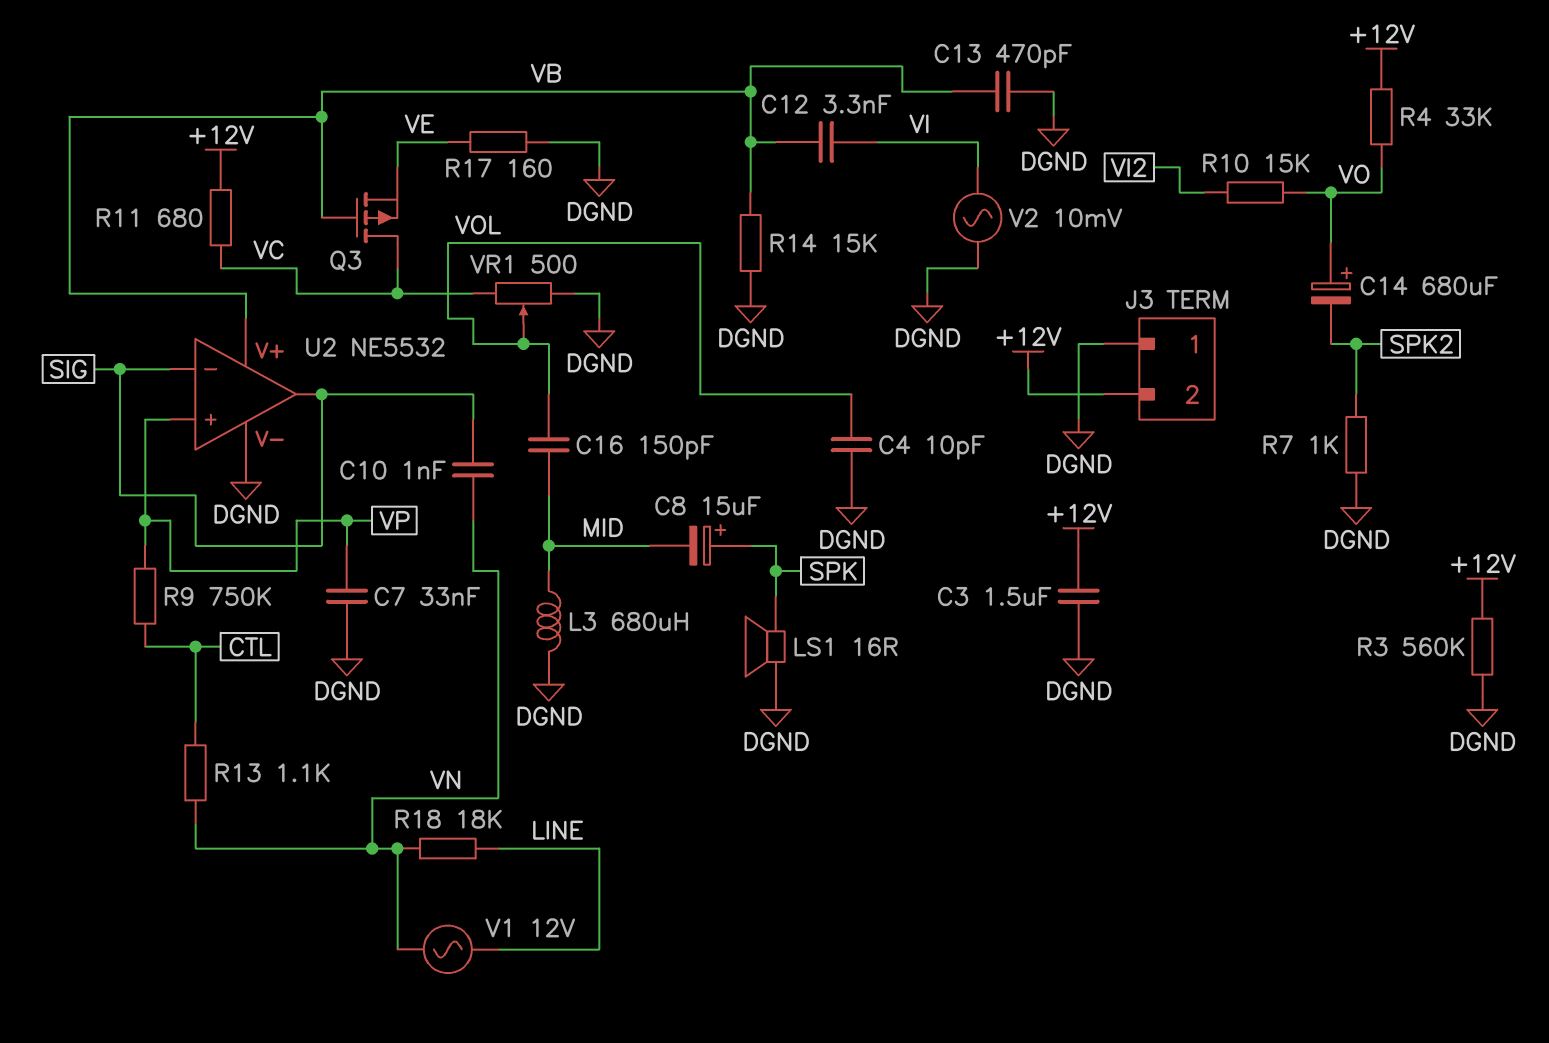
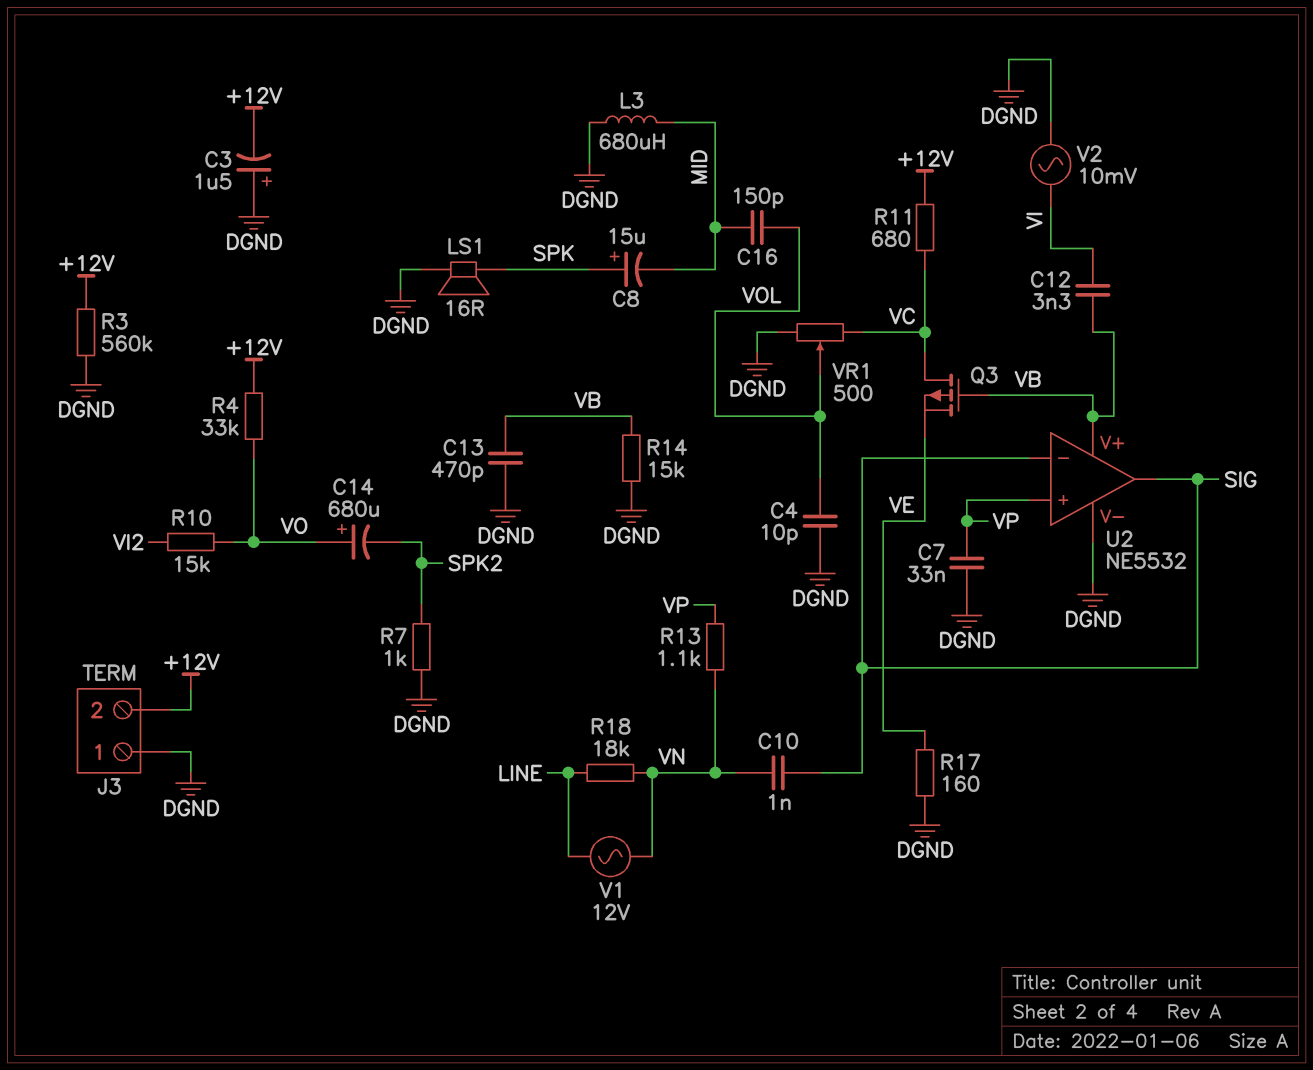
C3: 1.5uF (+12V, DGND) -> 1.5uF (plus DGND, minus +12V)
R9: 750k (CTL, VP) -> none
R13: 1.1k (CTL, VN) -> 1.1k (VN, VP)

